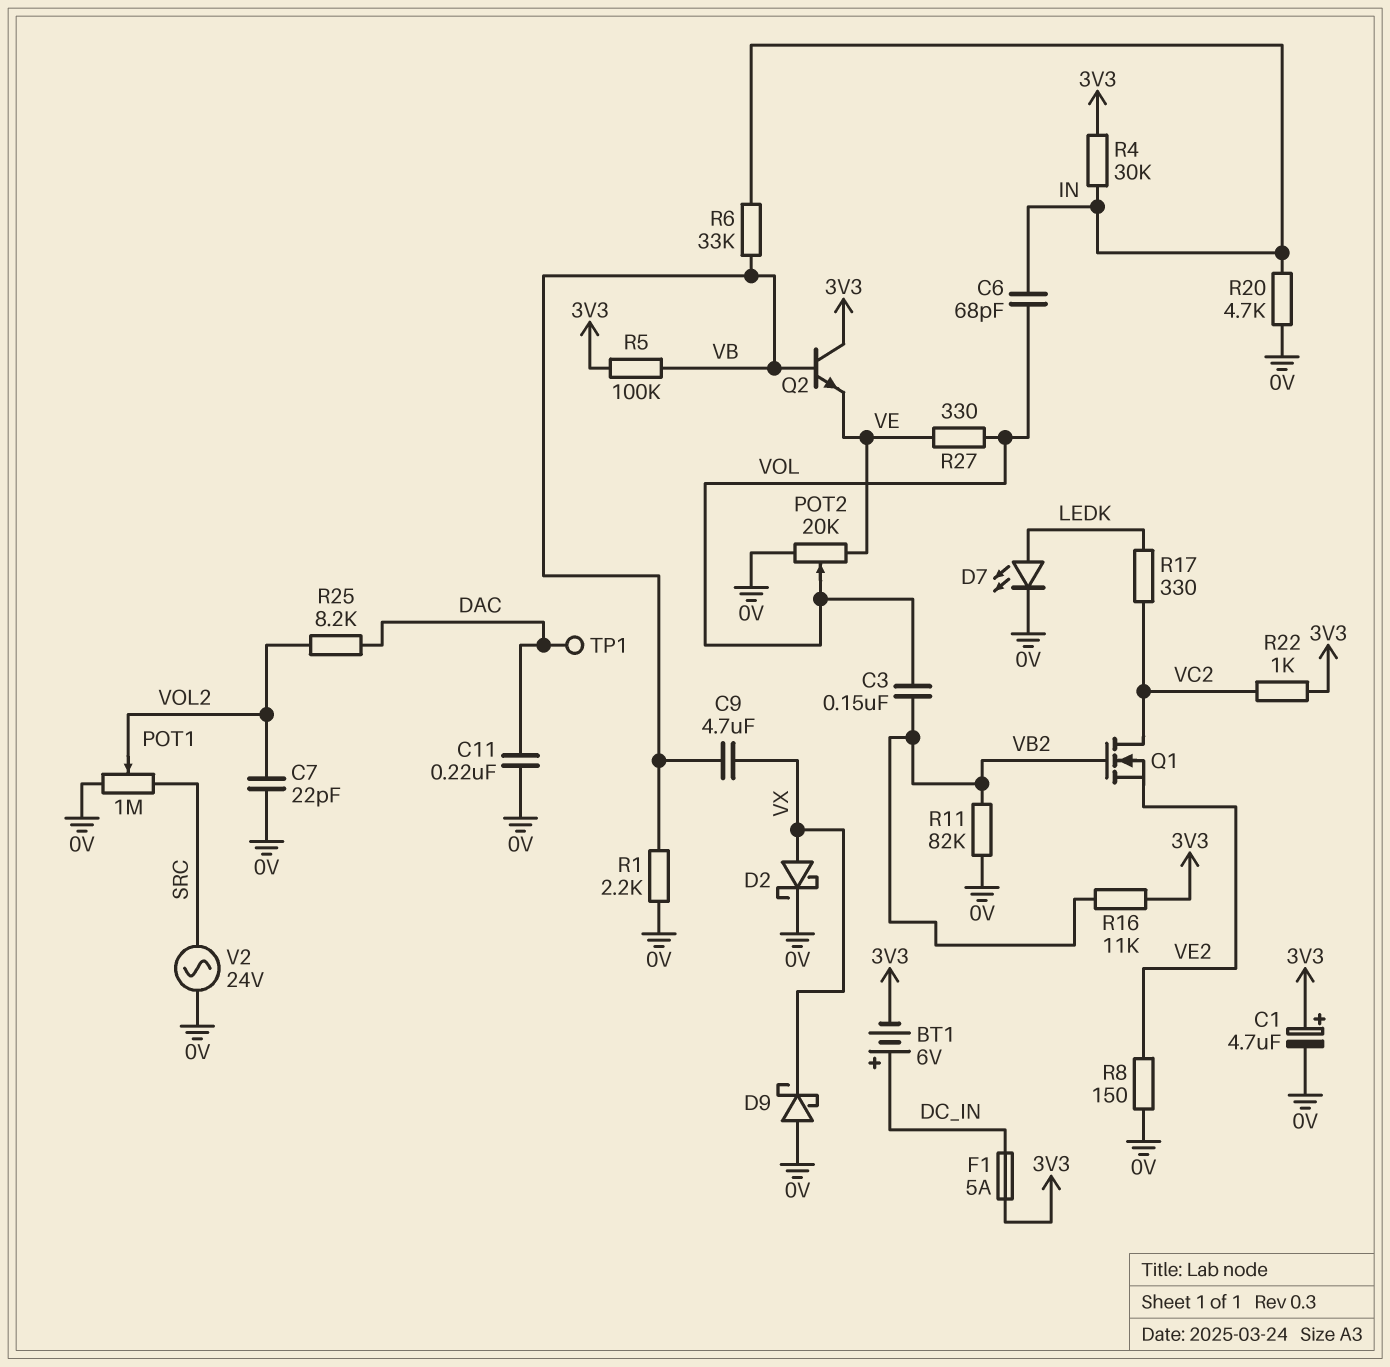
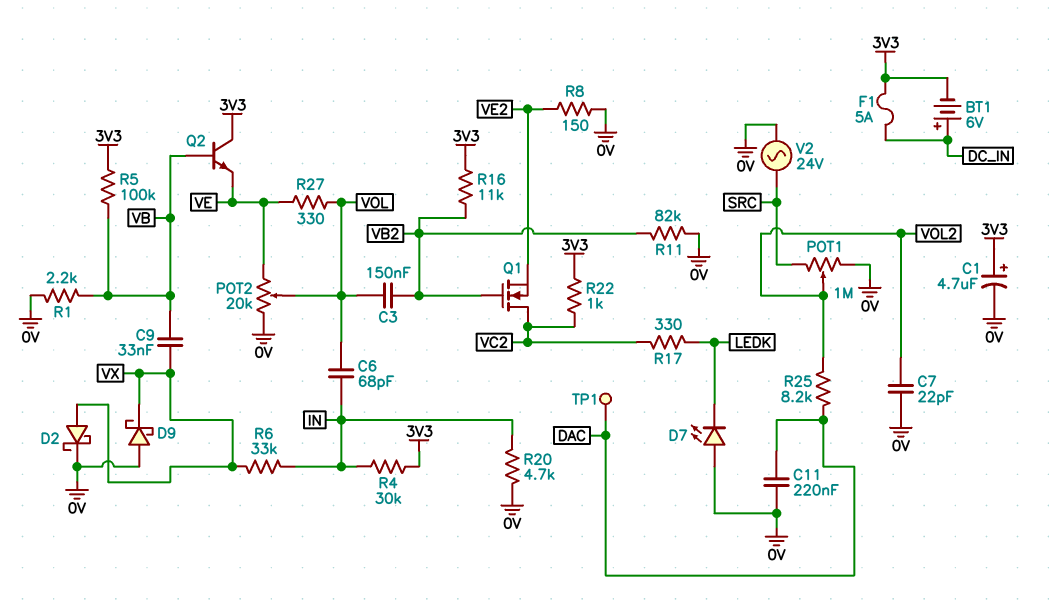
C9: 4.7uF (VB, VX) -> 33nF (VB, VX)
D7: LED (A LEDK, K 0V) -> LED (A 0V, K LEDK)
R6: 33k (IN, VB) -> 33k (IN, VX)

